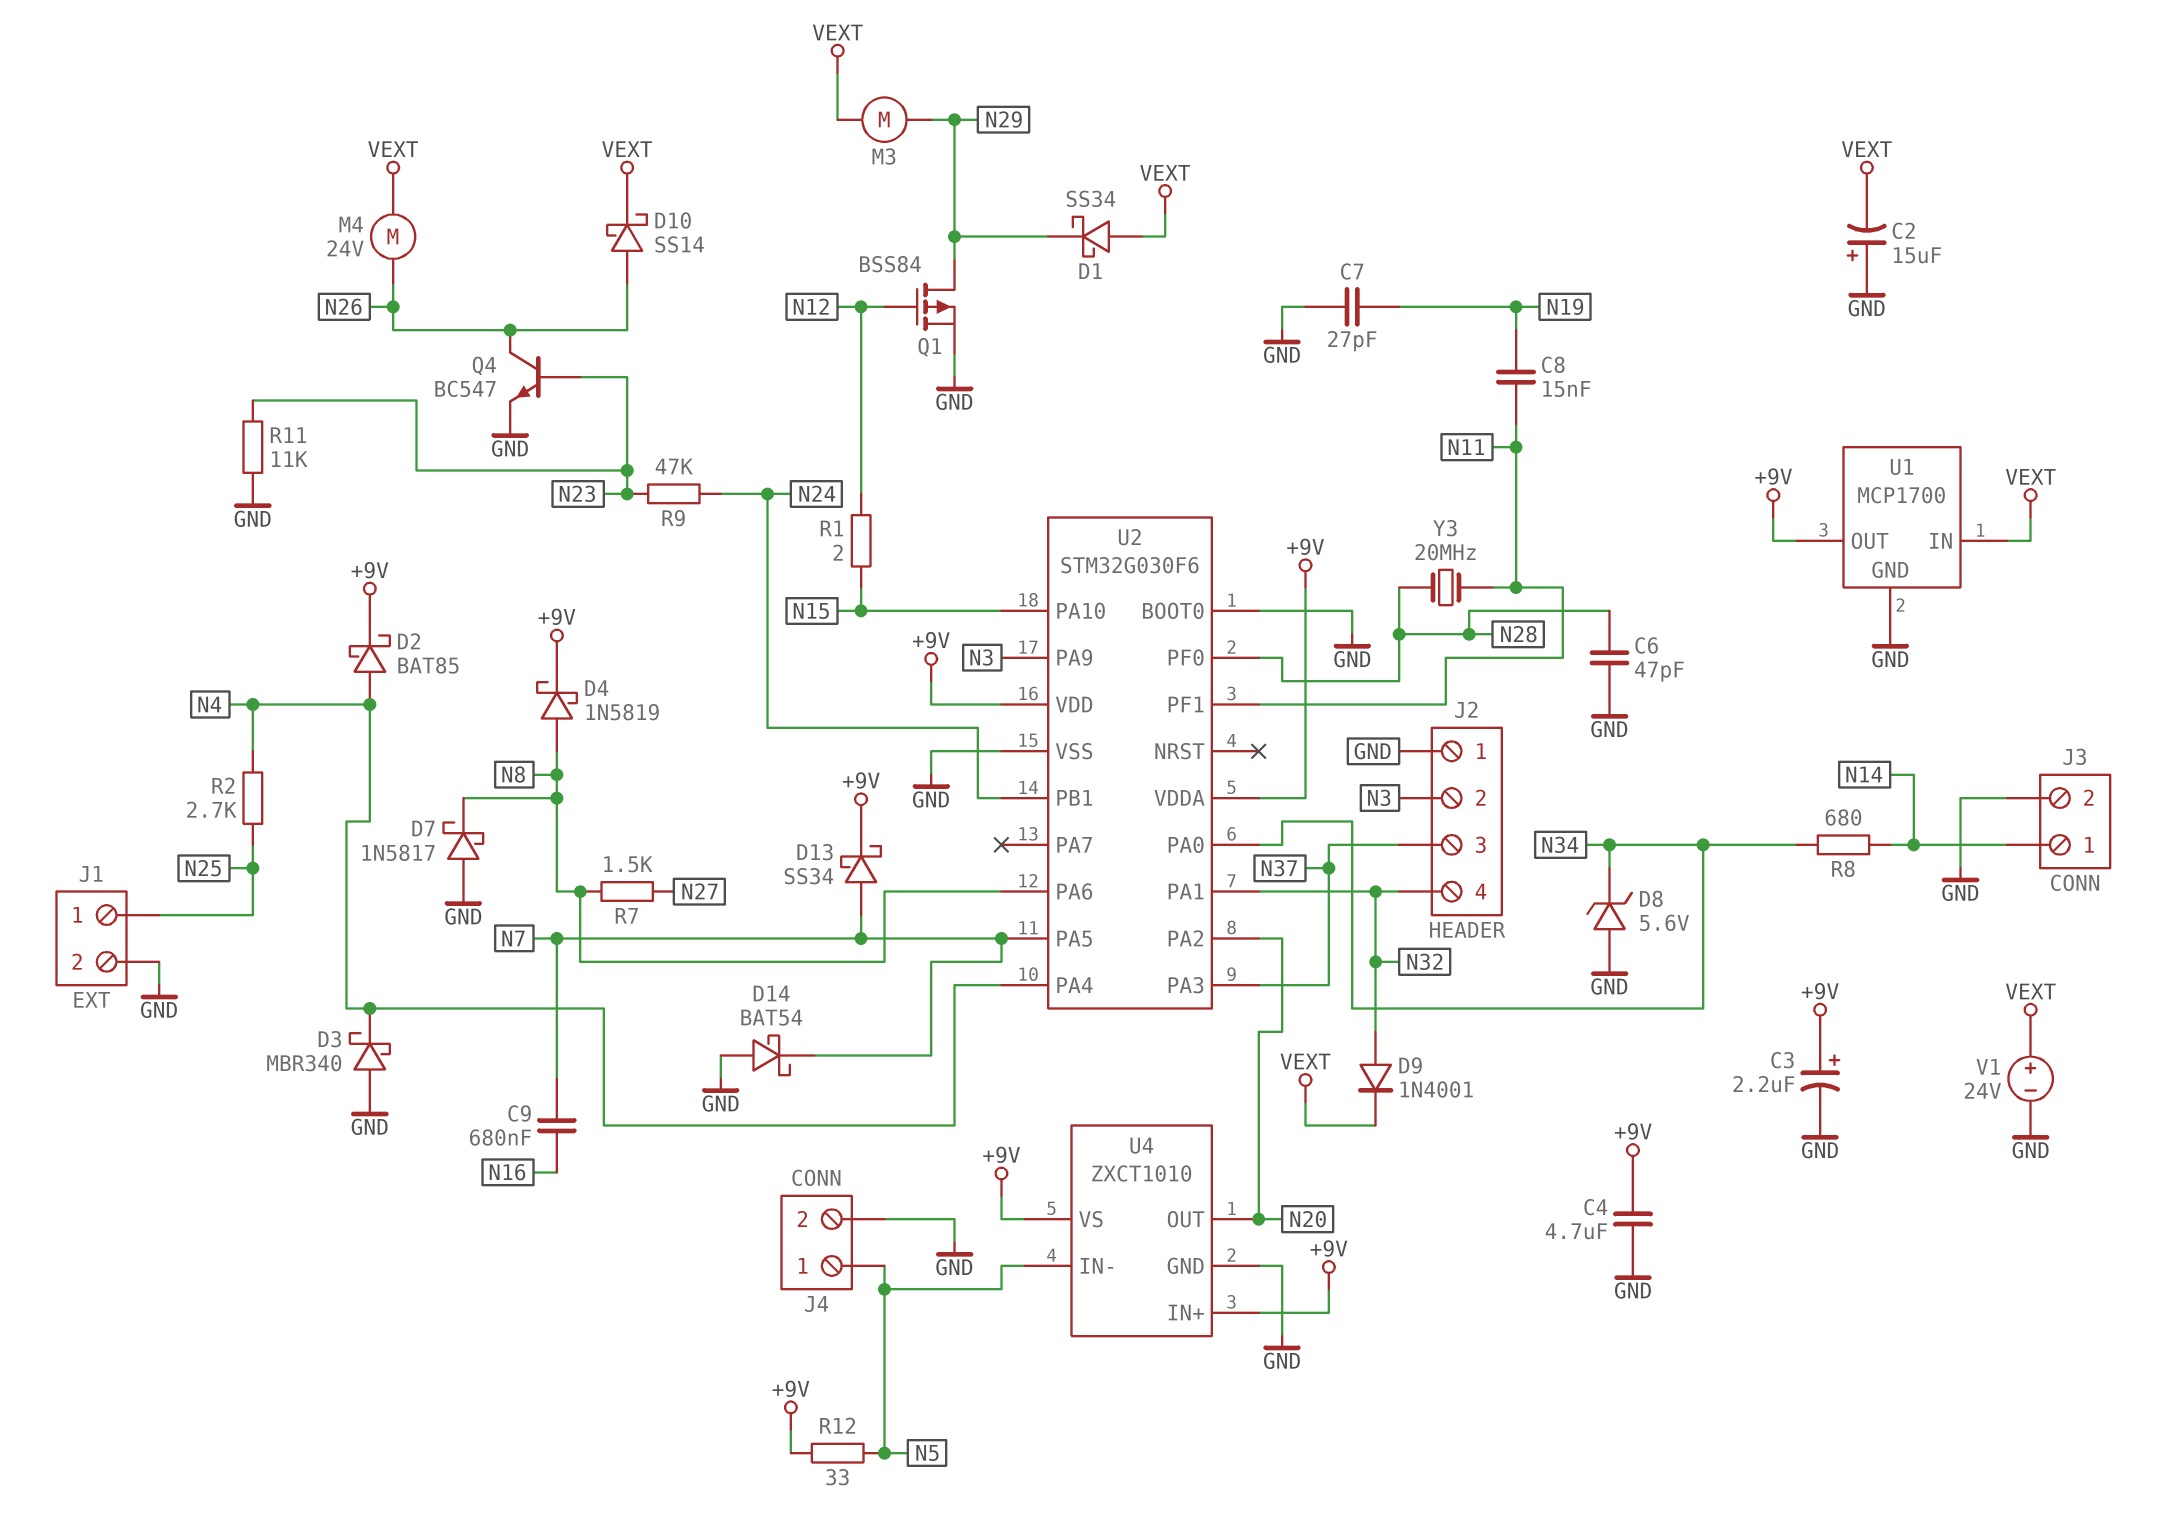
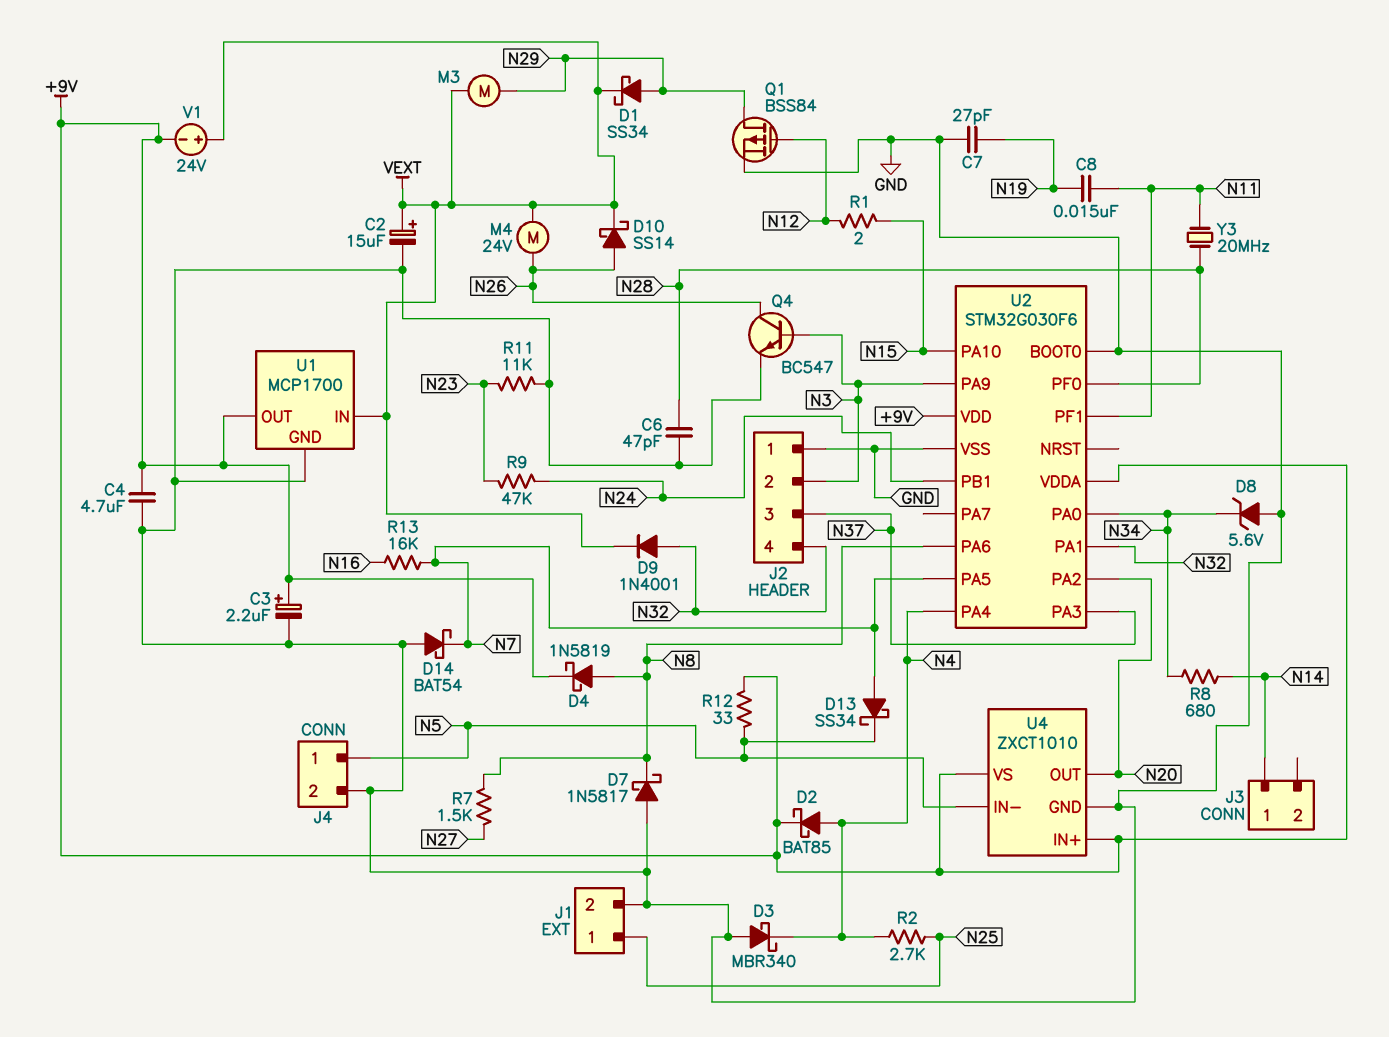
C2: 15uF (plus GND, minus VEXT) -> 15uF (plus VEXT, minus GND)
C9: 680nF (N7, N16) -> none
D1: schottky SS34 (A VEXT, K N29) -> schottky SS34 (A N29, K VEXT)
D13: schottky SS34 (A N7, K +9V) -> schottky SS34 (A N7, K N5)
J3 pin 2: GND -> none
Q4: NPN BC547 (B N23, C N26, E GND) -> NPN BC547 (B N3, C N26, E GND)
R13: none -> 16k (N7, N16)
V1: 24V (plus VEXT, minus GND) -> 24V (plus VEXT, minus +9V)

